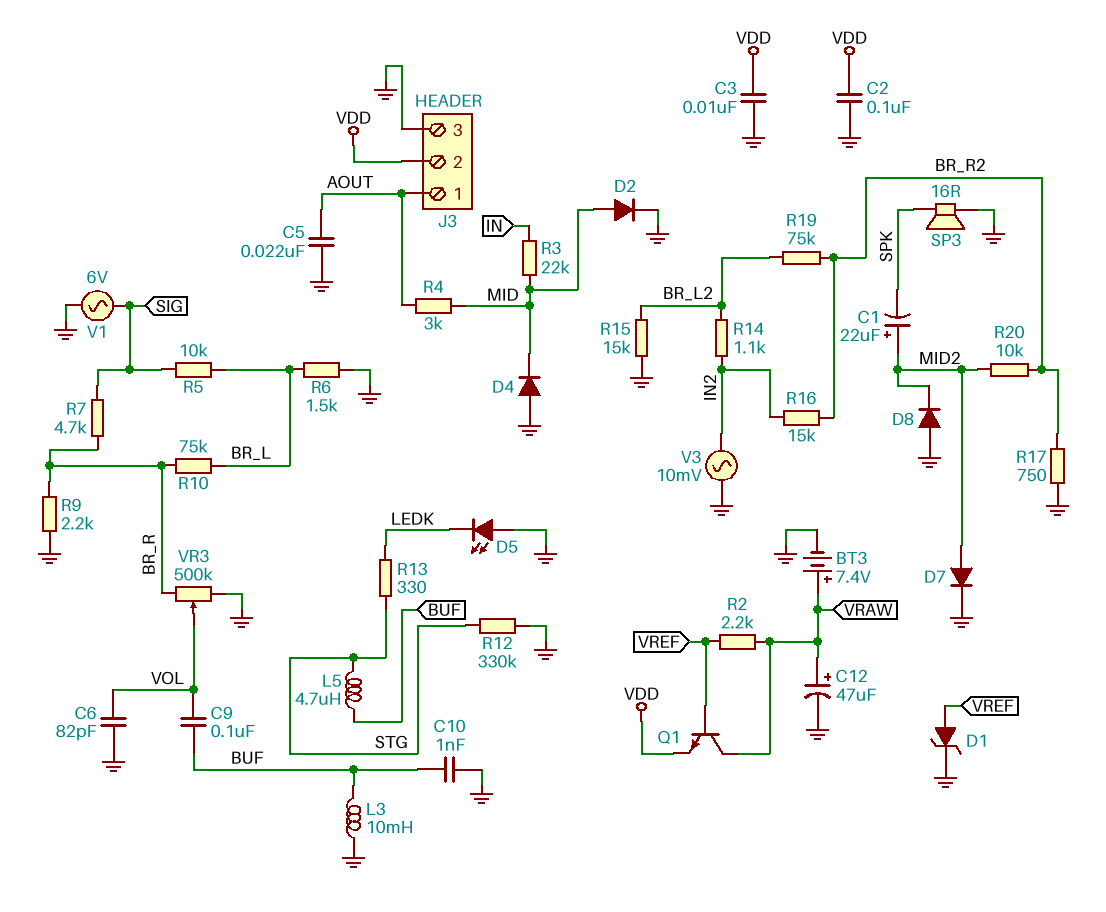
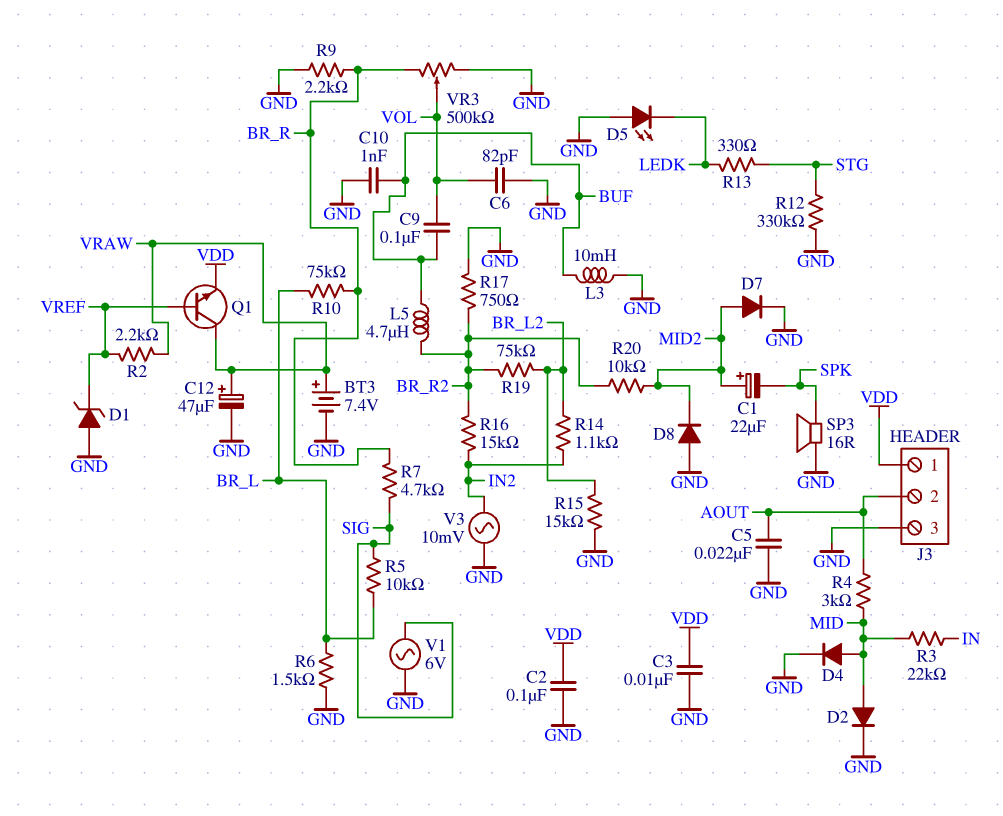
D1: zener (A VREF, K GND) -> zener (A GND, K VREF)
D4: diode (A GND, K MID) -> diode (A MID, K GND)
J3 pin 1: AOUT -> VDD
J3 pin 2: VDD -> AOUT
L5: 4.7uH (BUF, STG) -> 4.7uH (BR_R2, BUF)

